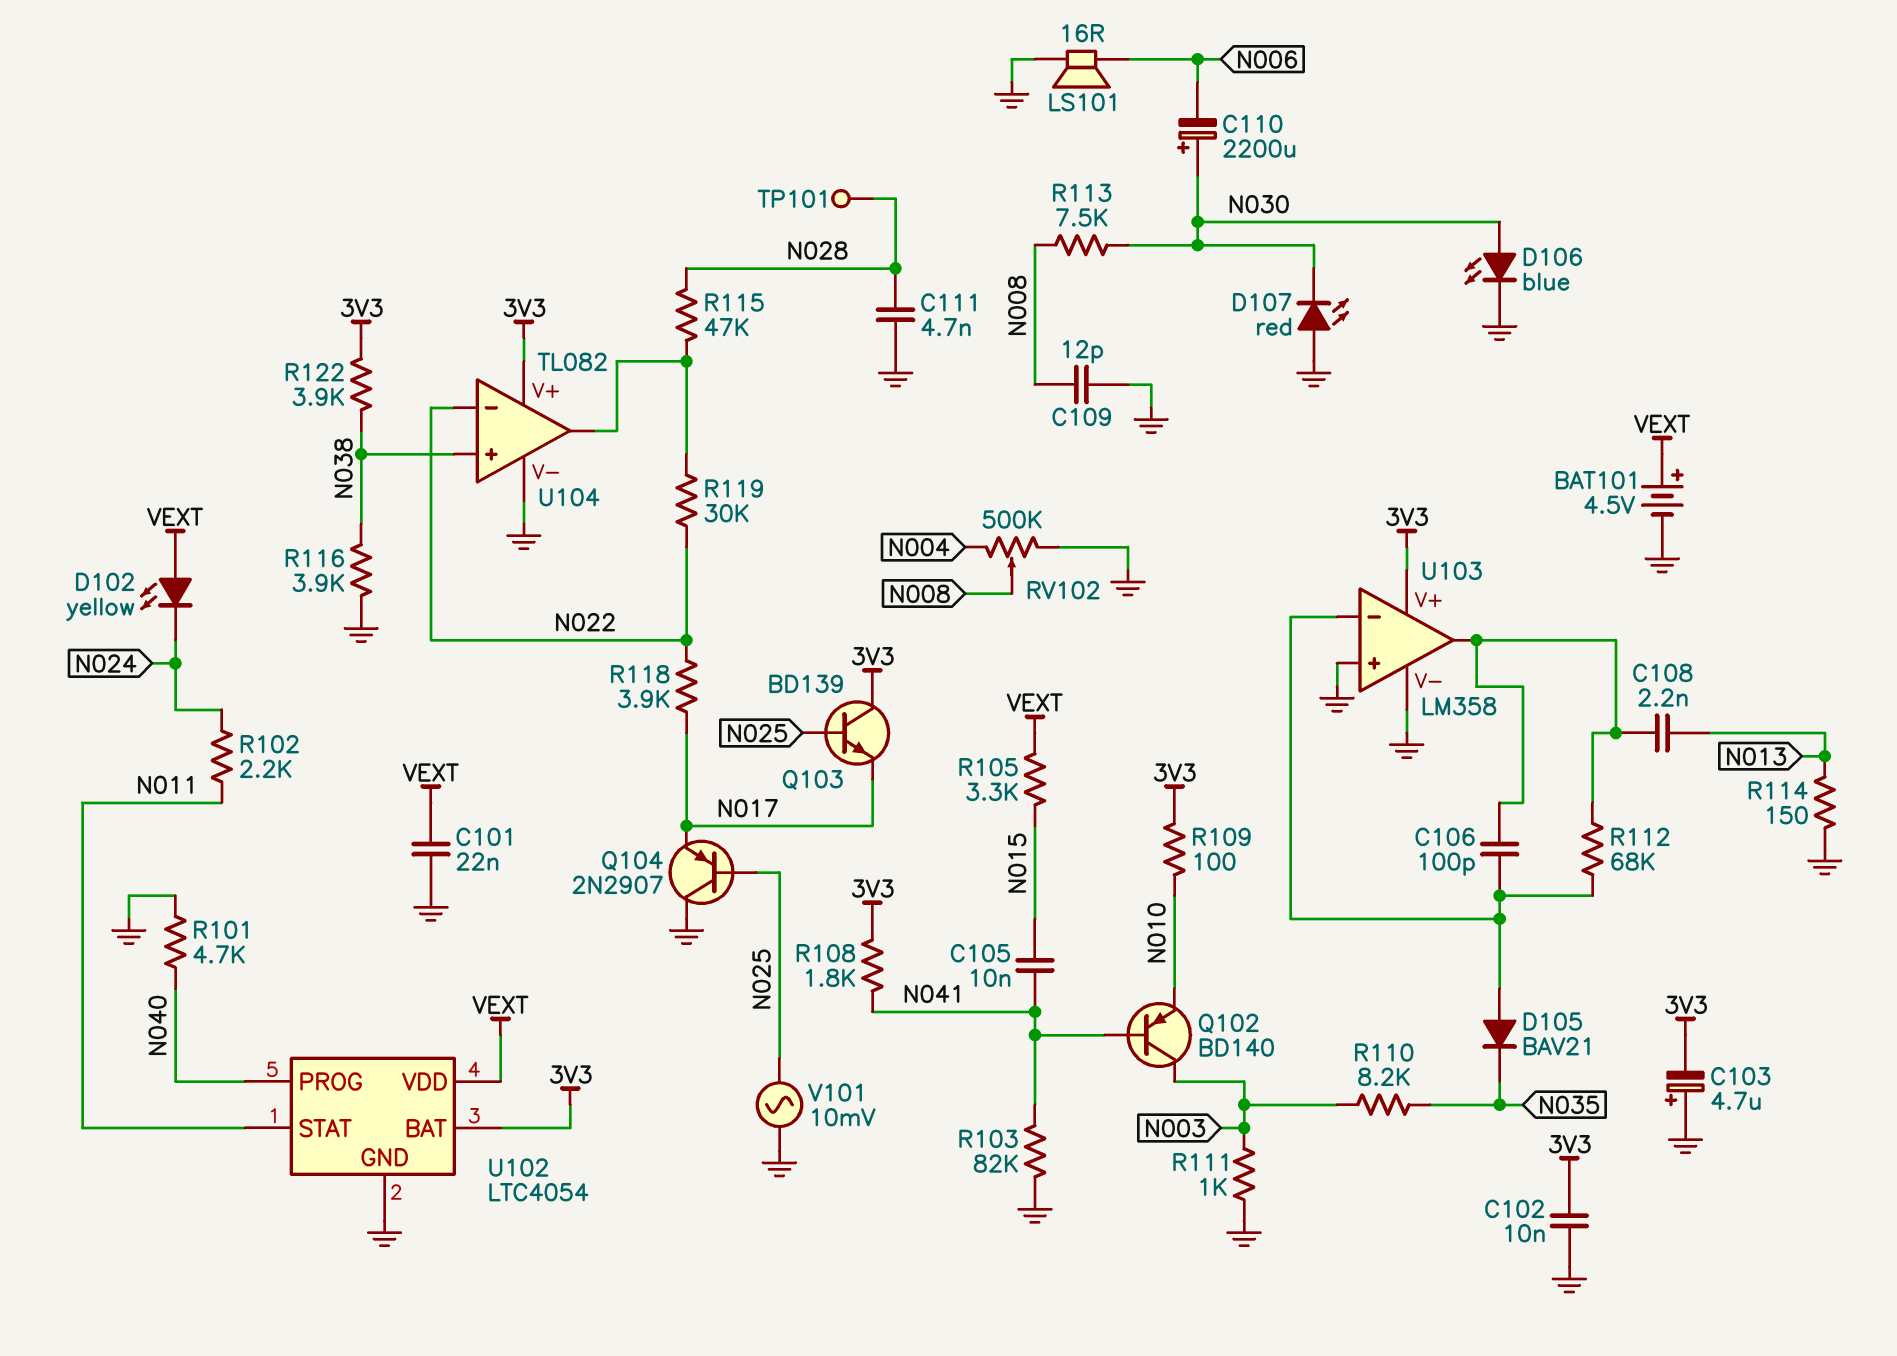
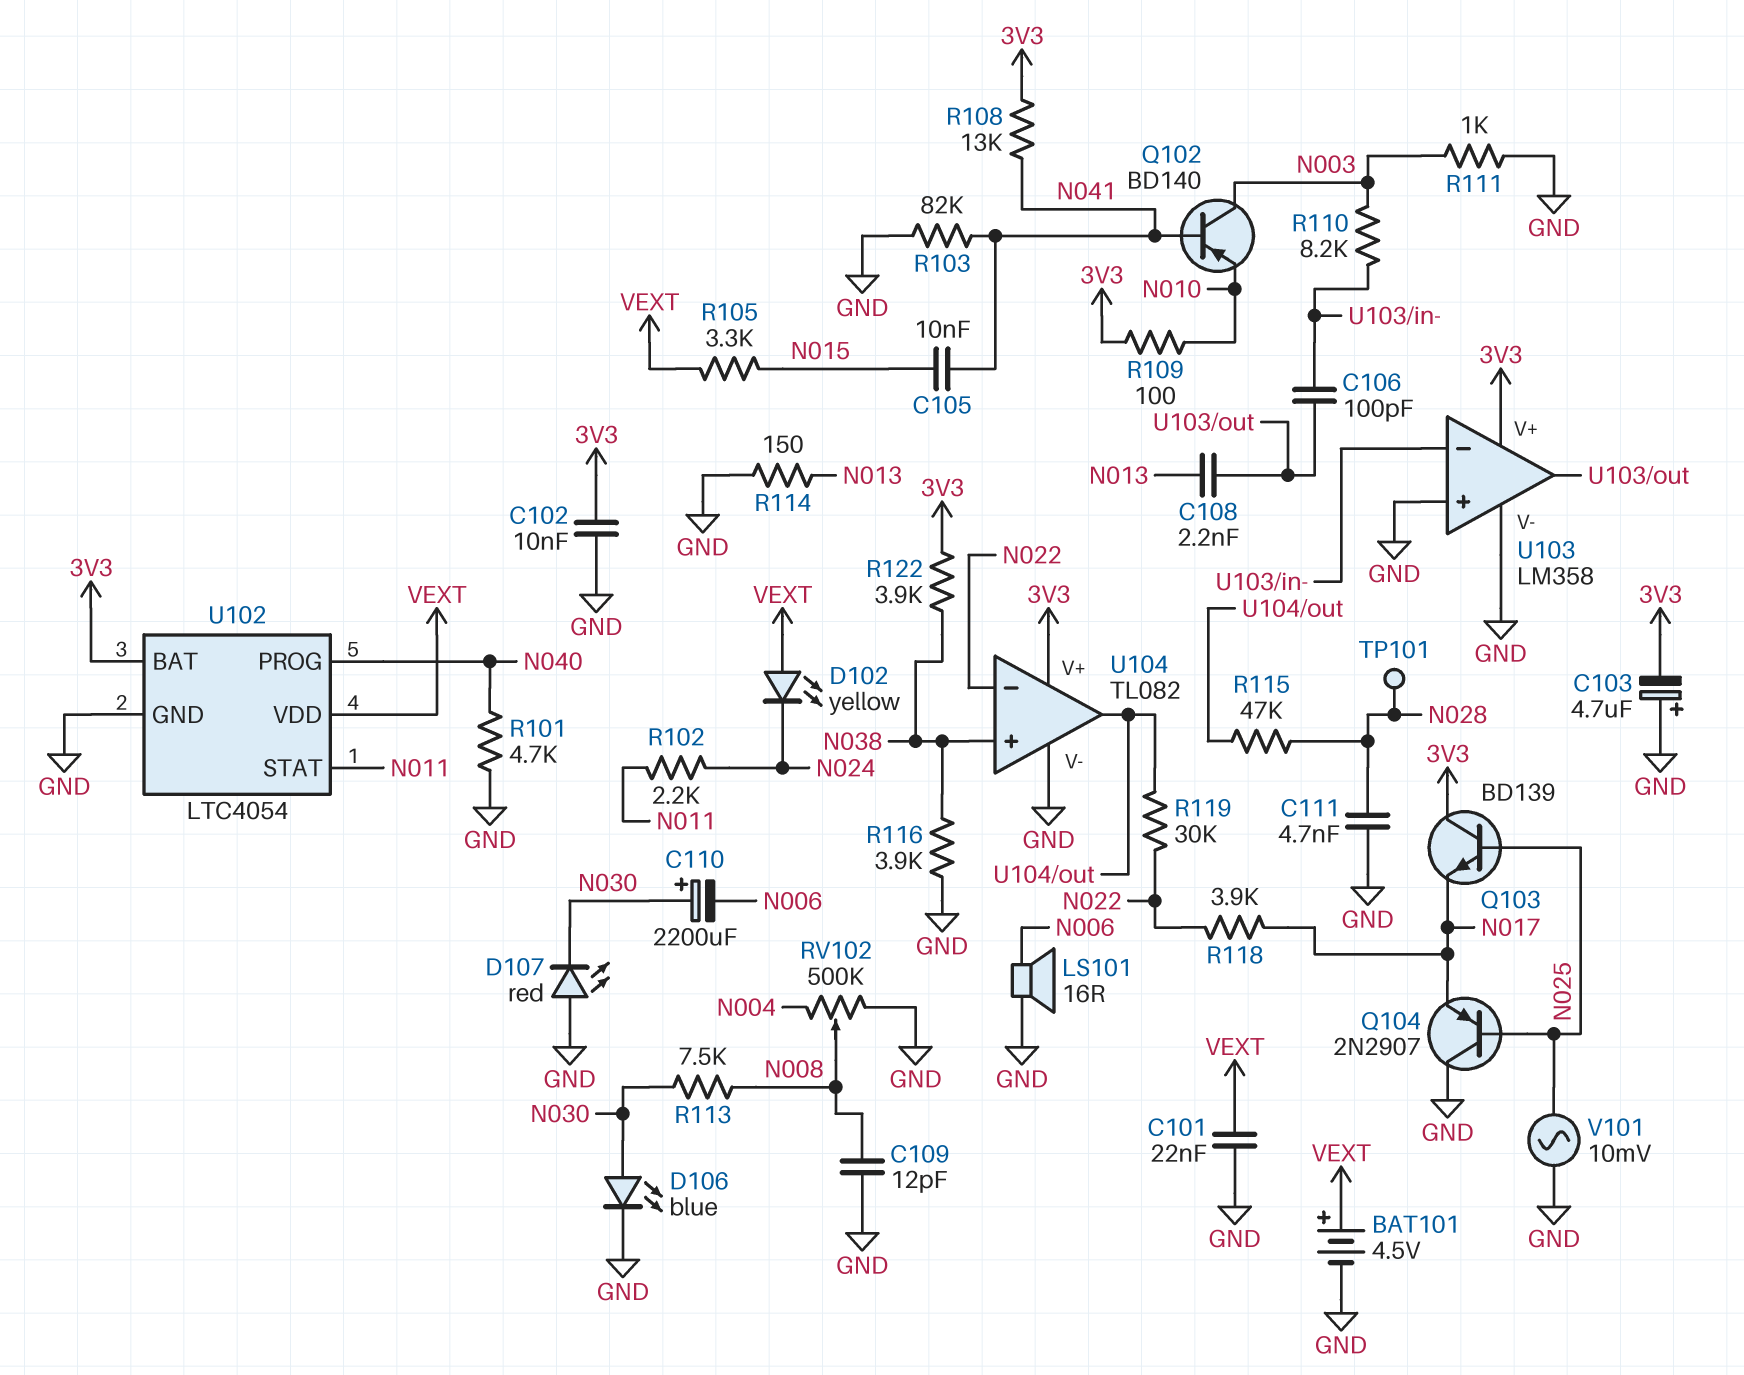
D105: diode BAV21 (A U103/in-, K N035) -> none
R108: 1.8k (3V3, N041) -> 13k (3V3, N041)
R110: 8.2k (N003, N035) -> 8.2k (N003, U103/in-)
R112: 68k (U103/in-, U103/out) -> none

